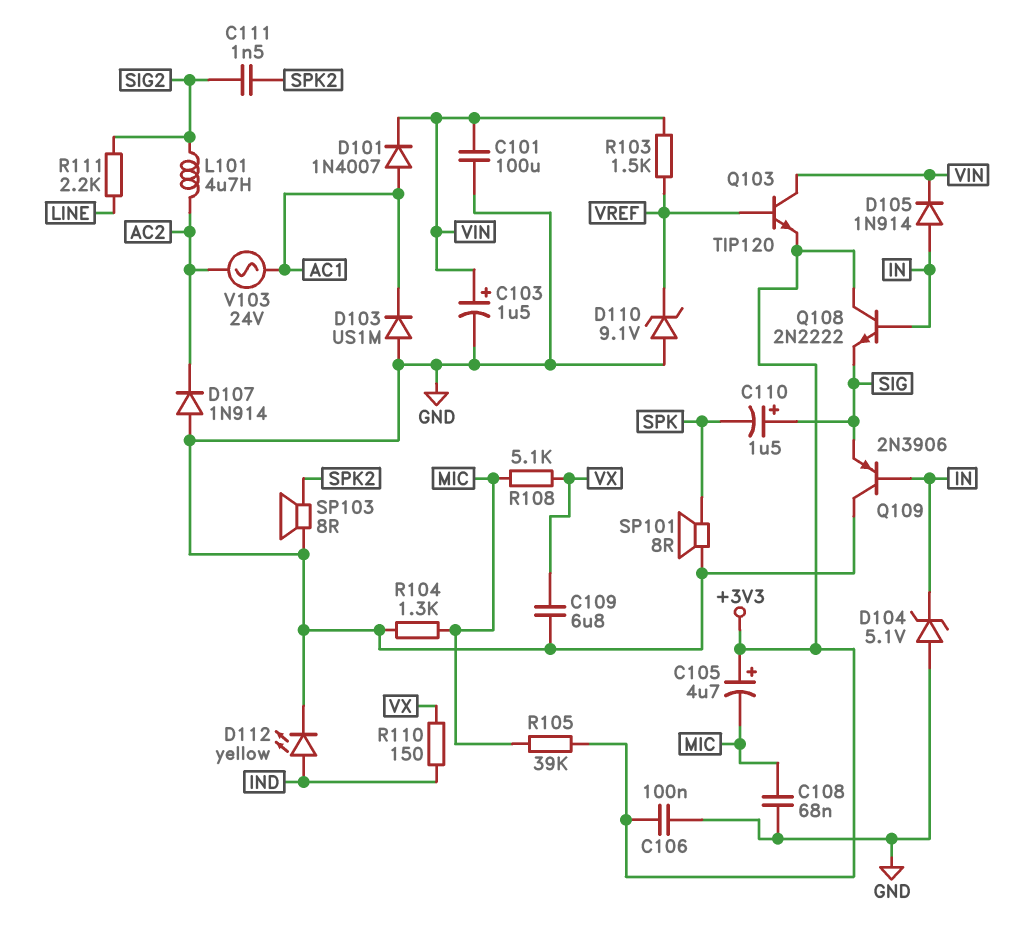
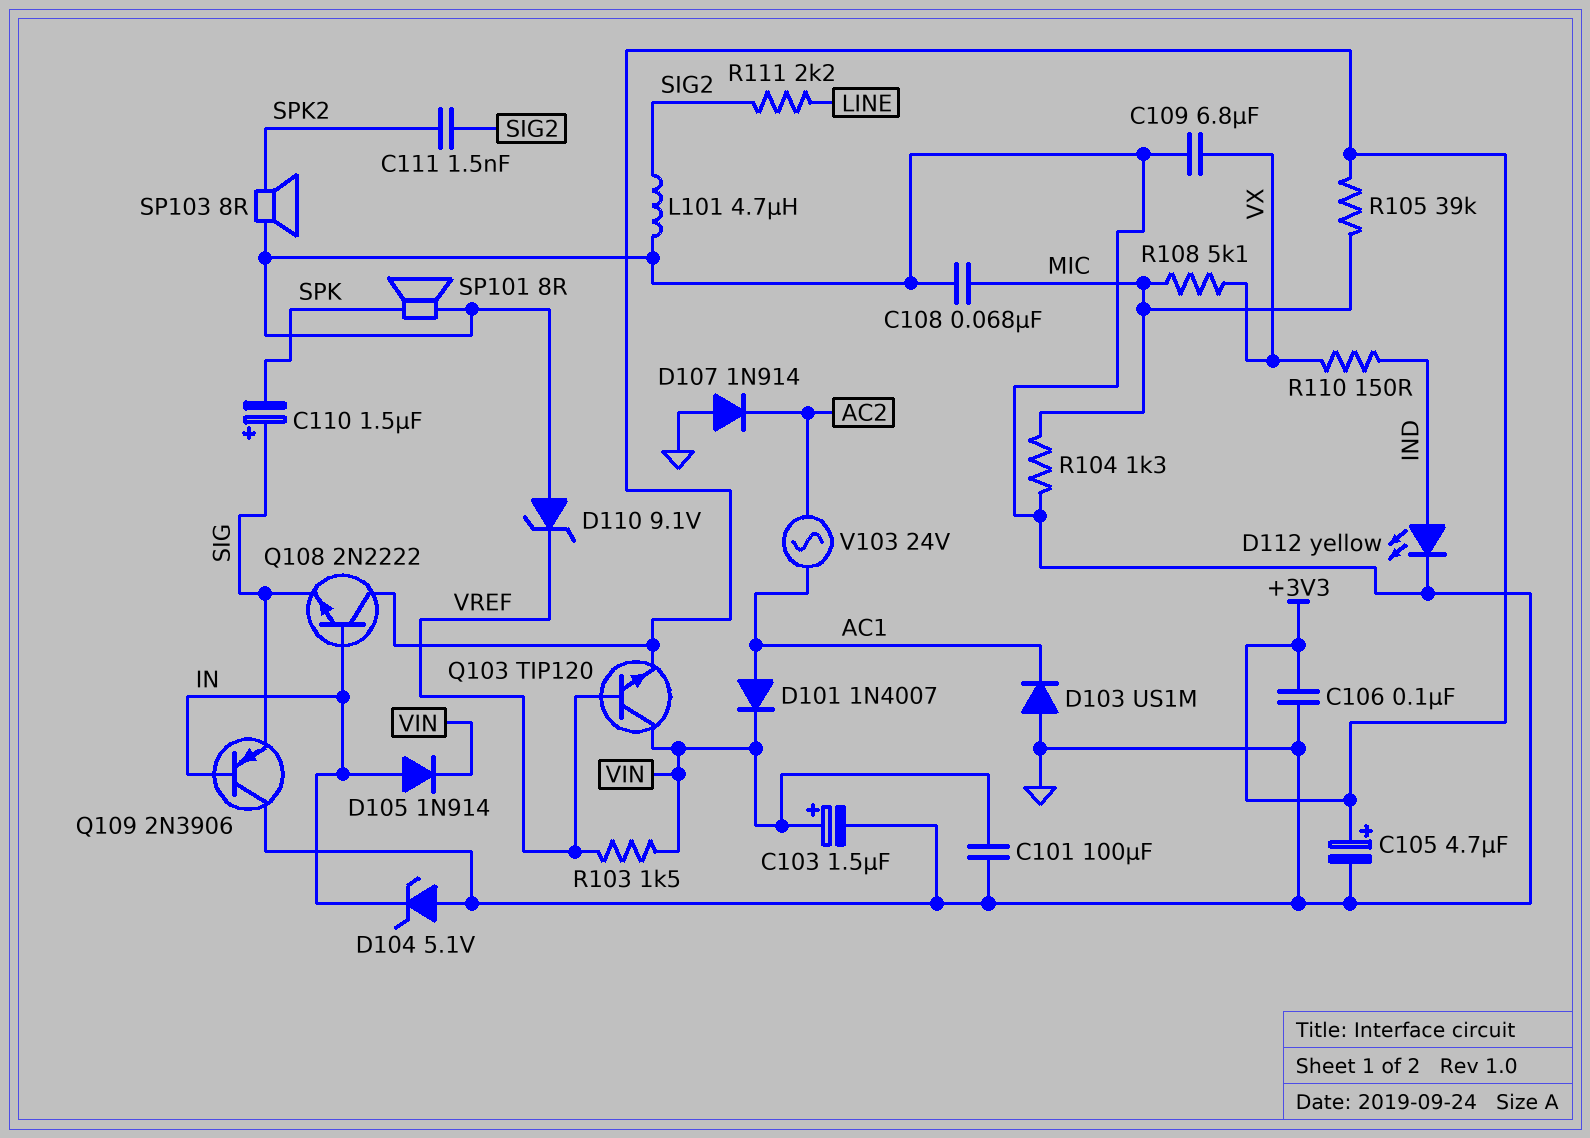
C105: 4.7uF (plus +3V3, minus MIC) -> 4.7uF (plus +3V3, minus GND)
L101: 4.7uH (AC2, SIG2) -> 4.7uH (GND, SIG2)

